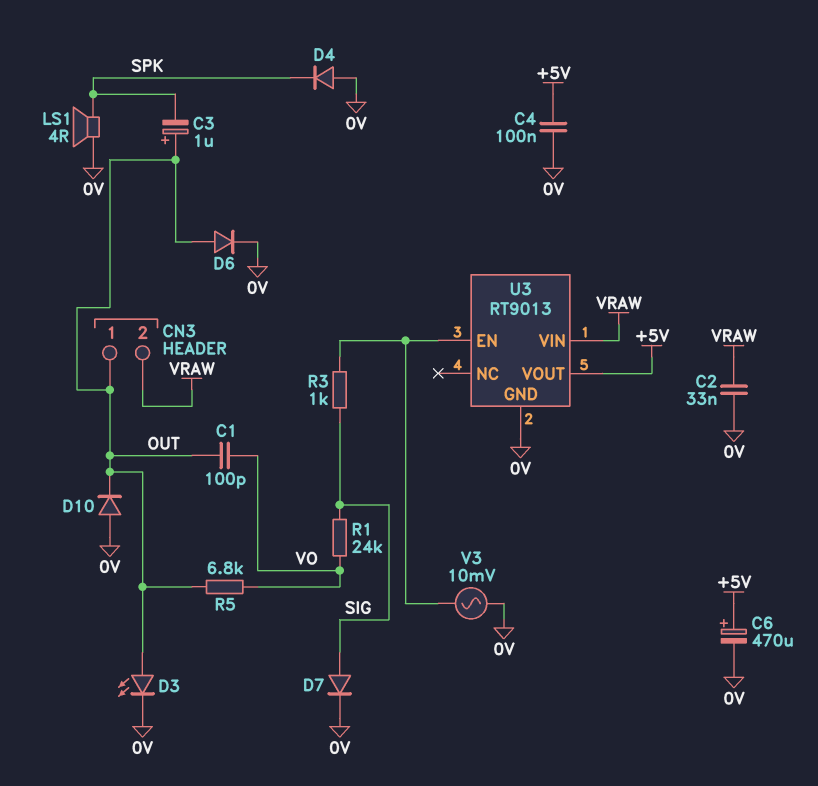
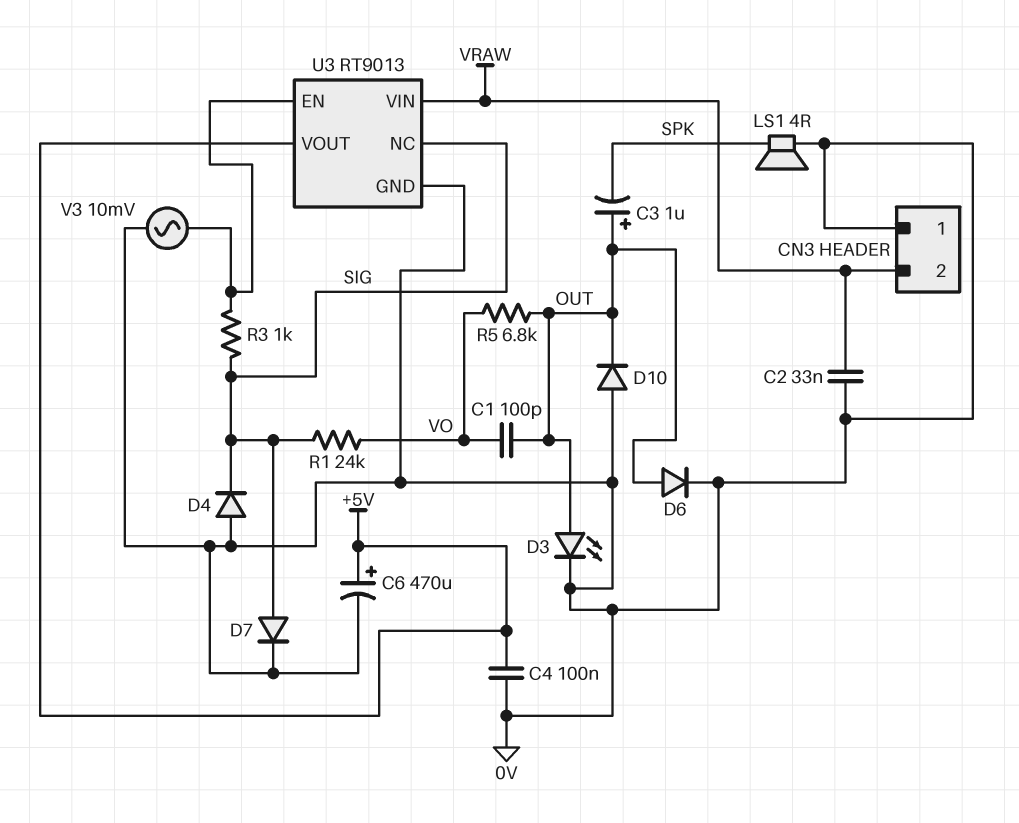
CN3 pin 1: OUT -> 0V
D4: diode (A 0V, K SPK) -> diode (A 0V, K SIG)
U3 pin NC: none -> SIG

